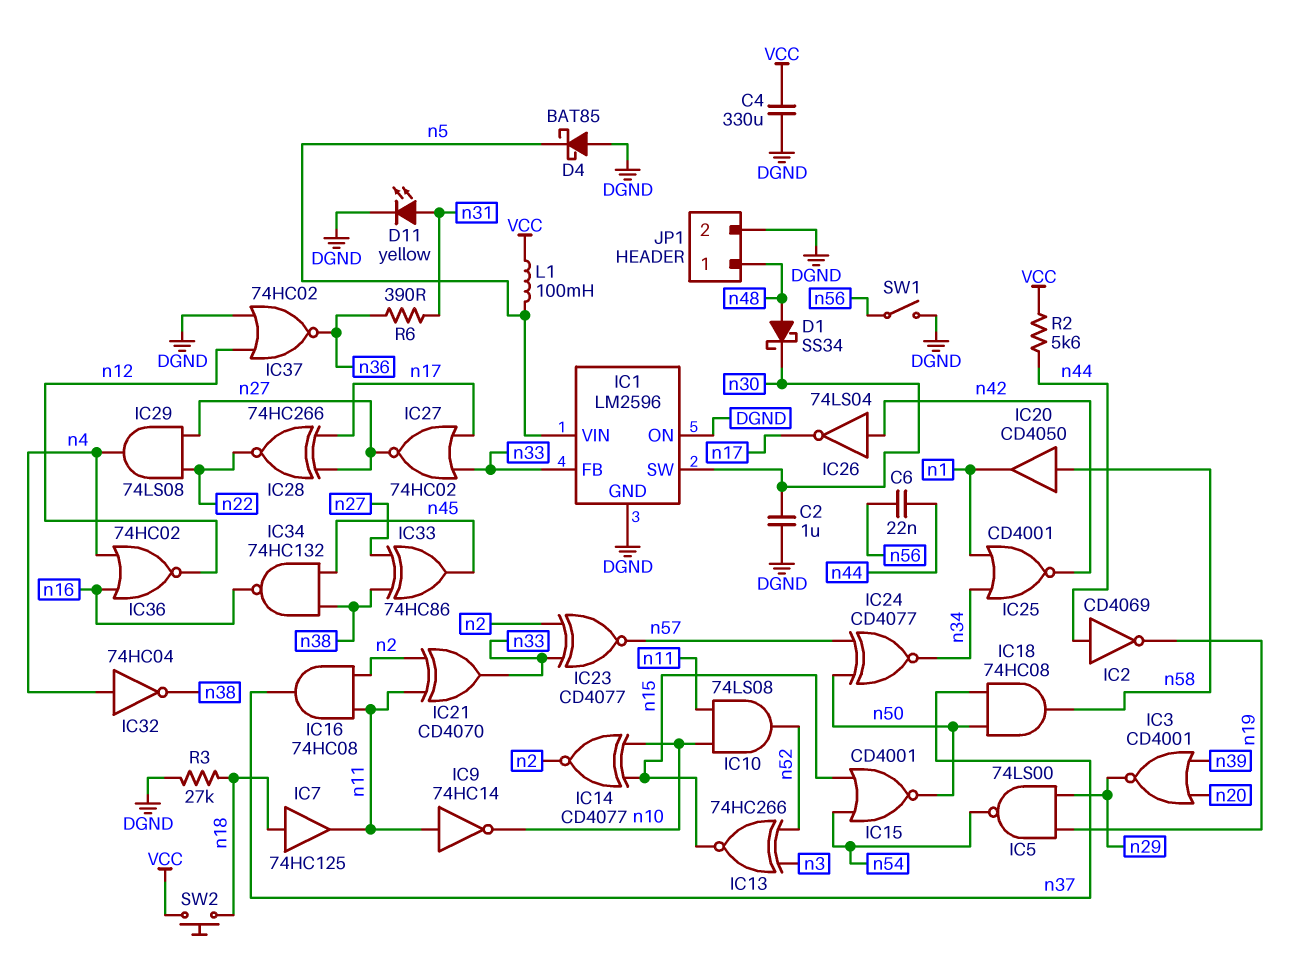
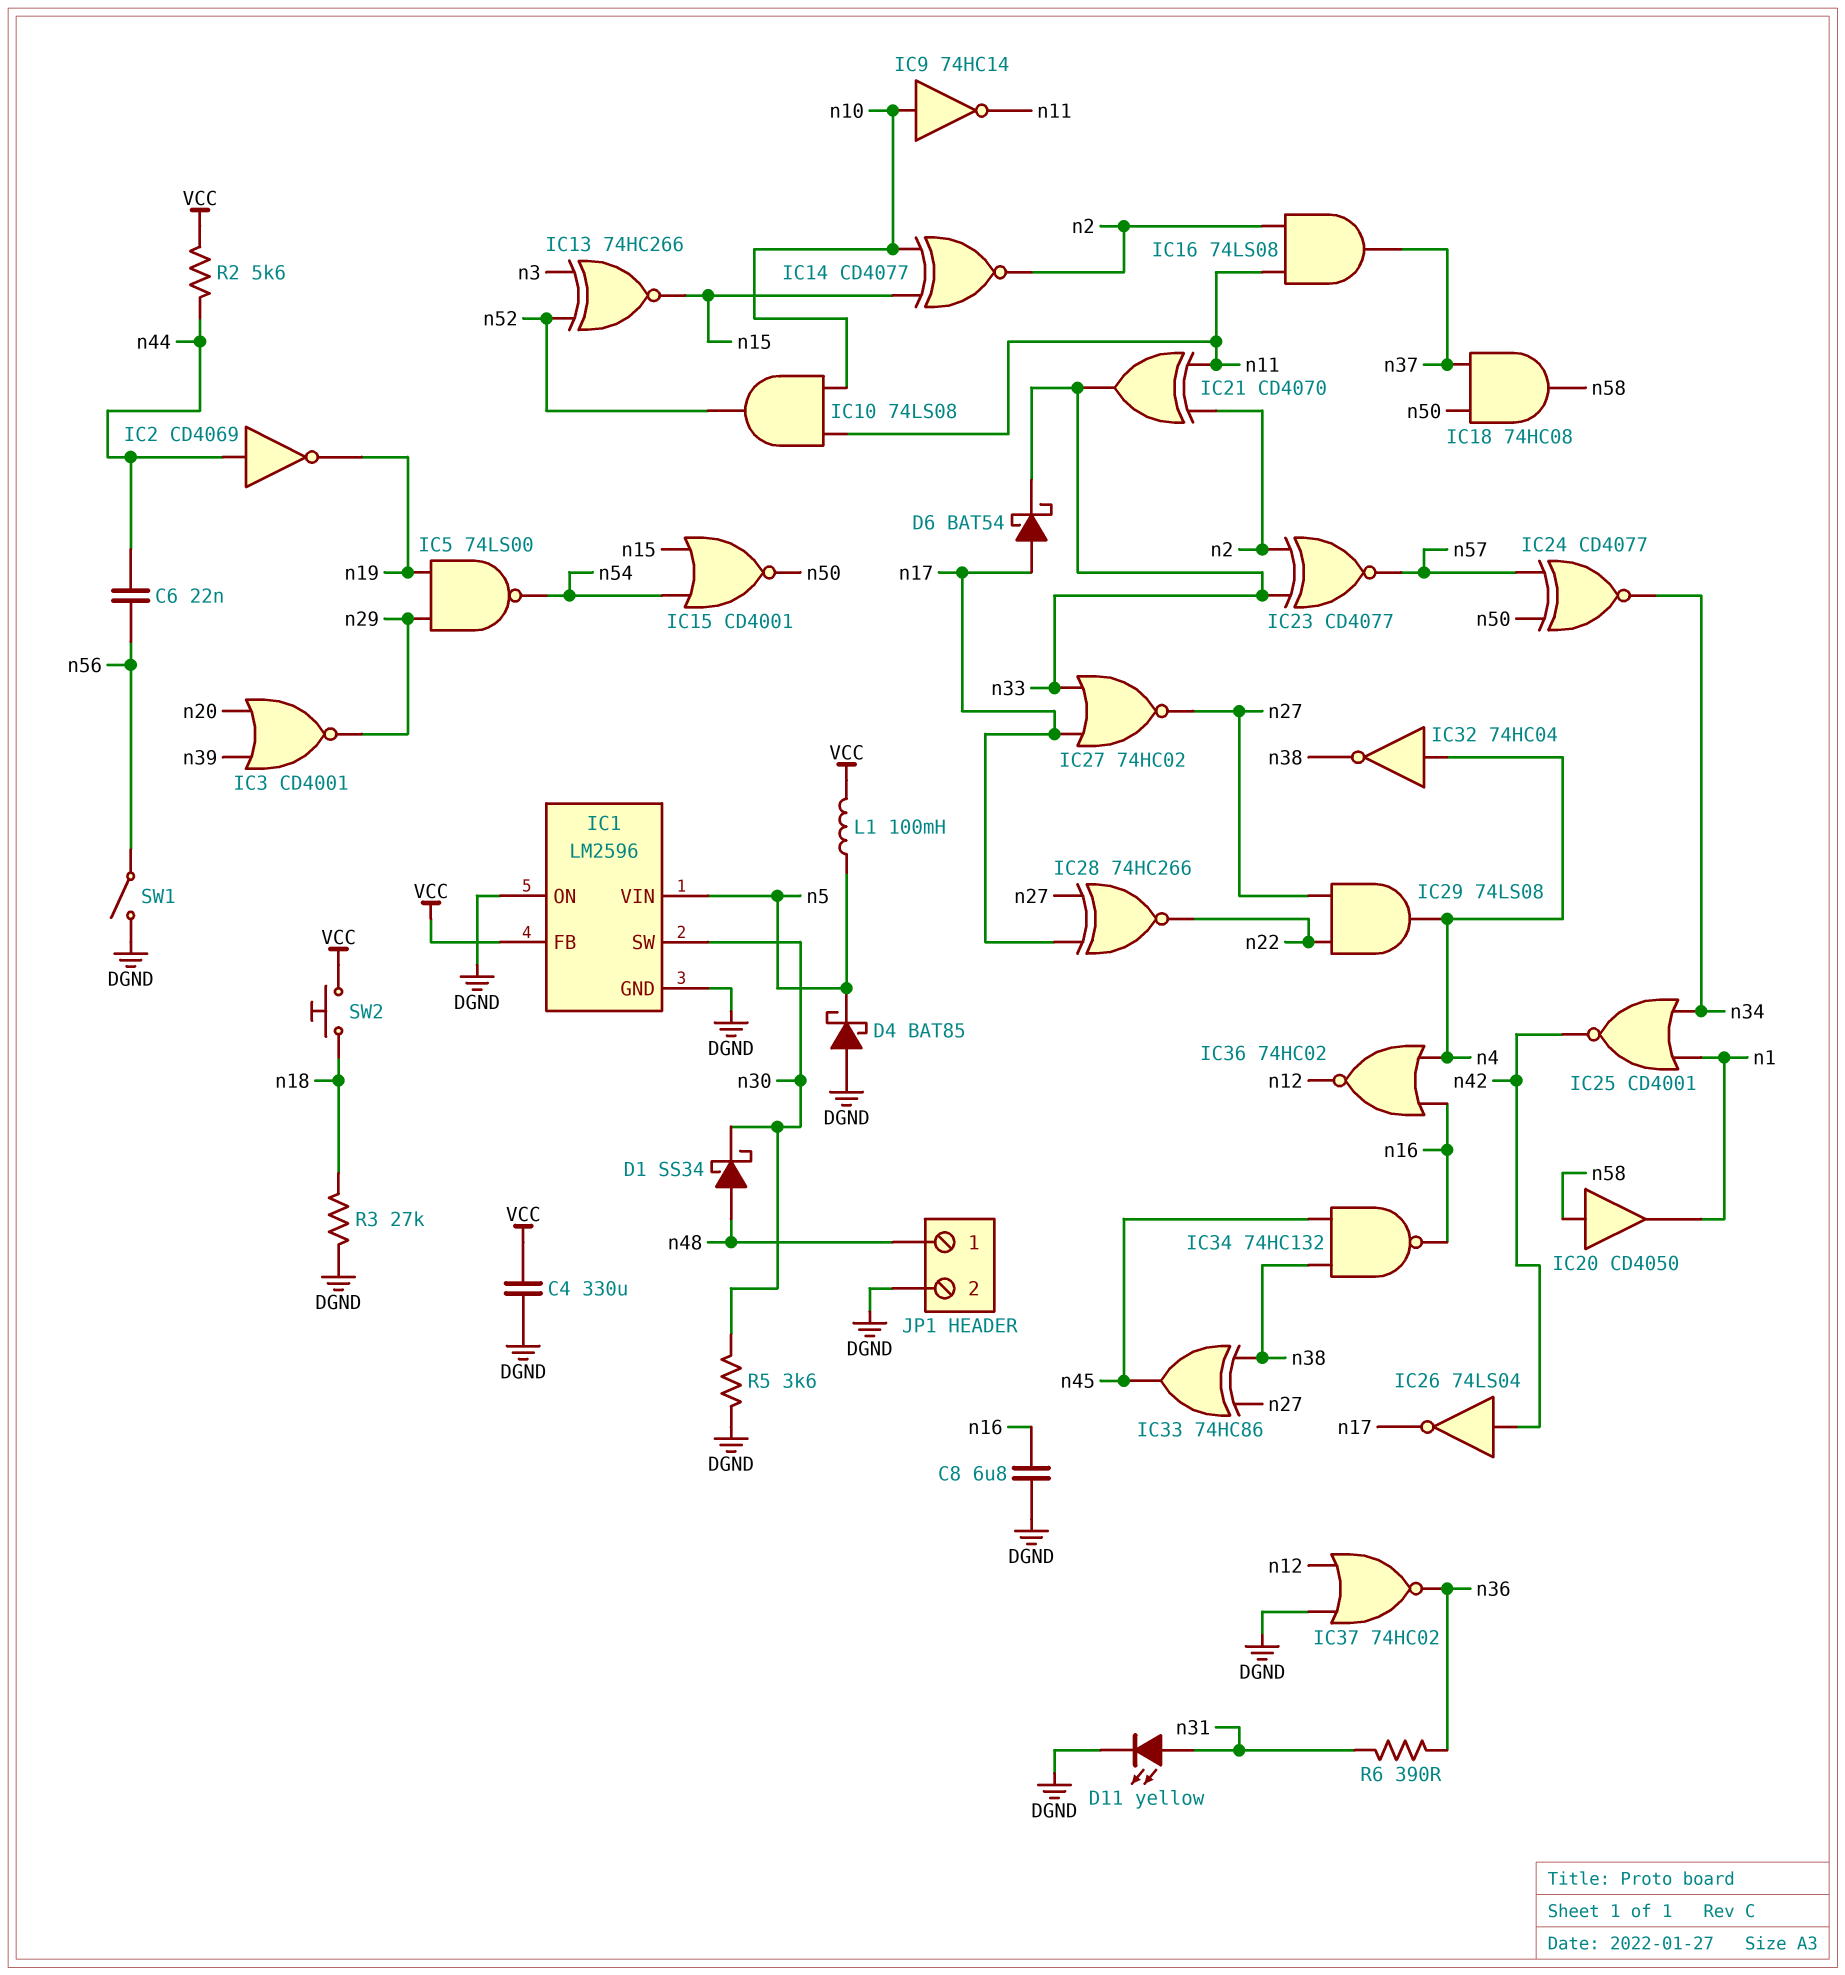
C2: 1uF (DGND, n30) -> none
C8: none -> 6.8uF (DGND, n16)
D6: none -> schottky BAT54 (A n17, K n33)
IC1 pin FB: n33 -> VCC
IC7: buffer 74HC125 (in n18, out n11) -> none
IC9: NOT 74HC14 (in n11, out n10) -> NOT 74HC14 (in n10, out n11)
IC16: AND 74HC08 (in n2, in n11, out n37) -> AND 74LS08 (in n2, in n11, out n37)
R5: none -> 3.6k (DGND, n30)

